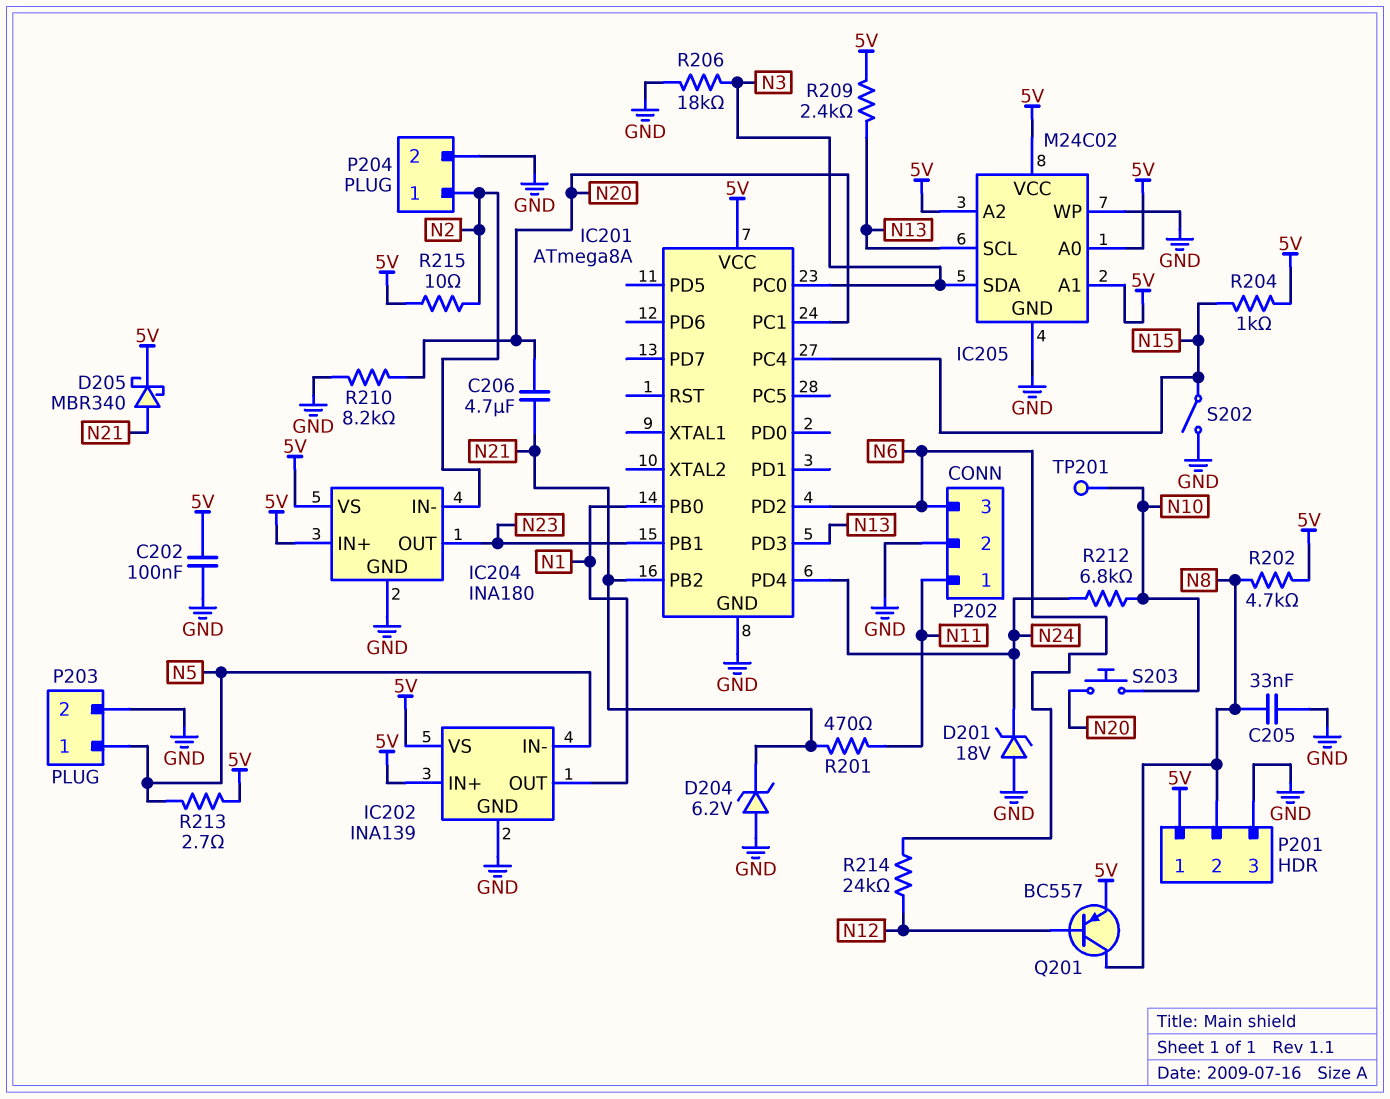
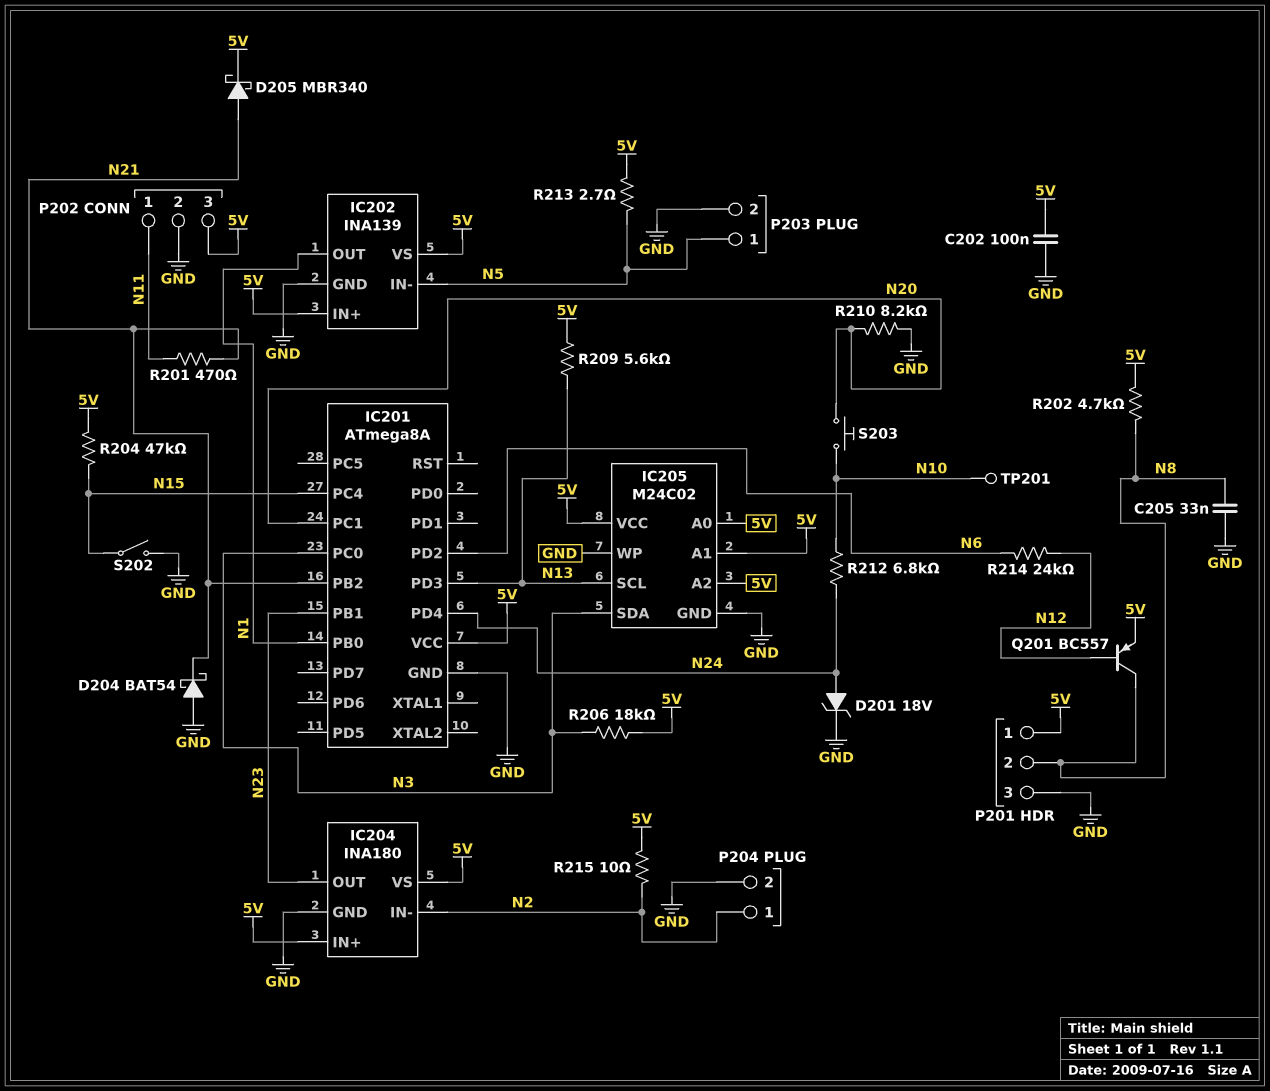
C206: 4.7uF (N20, N21) -> none
D201: zener 18V (A GND, K N24) -> zener 18V (A N24, K GND)
D204: zener 6.2V (A GND, K N21) -> schottky BAT54 (A GND, K N21)
P202 pin 3: N6 -> 5V
R204: 1k (5V, N15) -> 47k (5V, N15)
R206: 18k (GND, N3) -> 18k (5V, N3)
R209: 2.4k (5V, N13) -> 5.6k (5V, N13)

